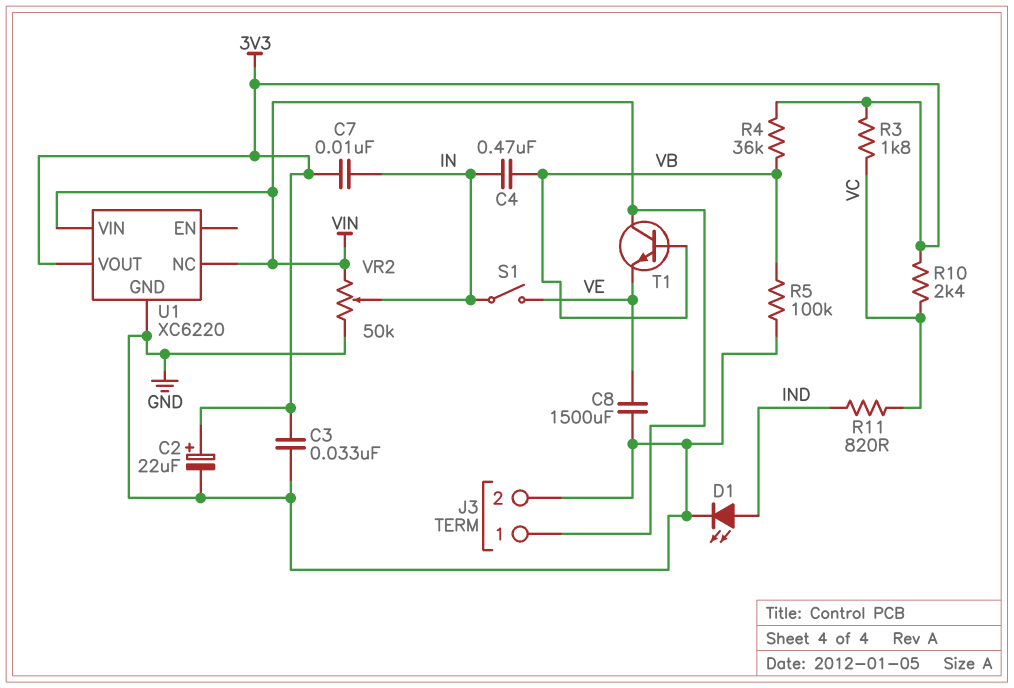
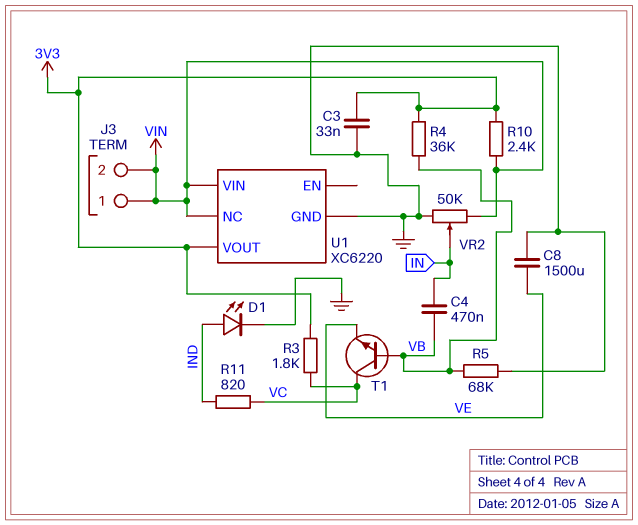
C2: 22uF (plus 3V3, minus GND) -> none
C7: 10nF (3V3, IN) -> none
J3 pin 2: GND -> VIN
R5: 100k (GND, VB) -> 68k (GND, VB)
R10: 2.4k (3V3, VC) -> 2.4k (3V3, VIN)
S1: switch (IN, VE) -> none
T1: NPN (B VB, C VIN, E VE) -> NPN (B VB, C VC, E VE)

